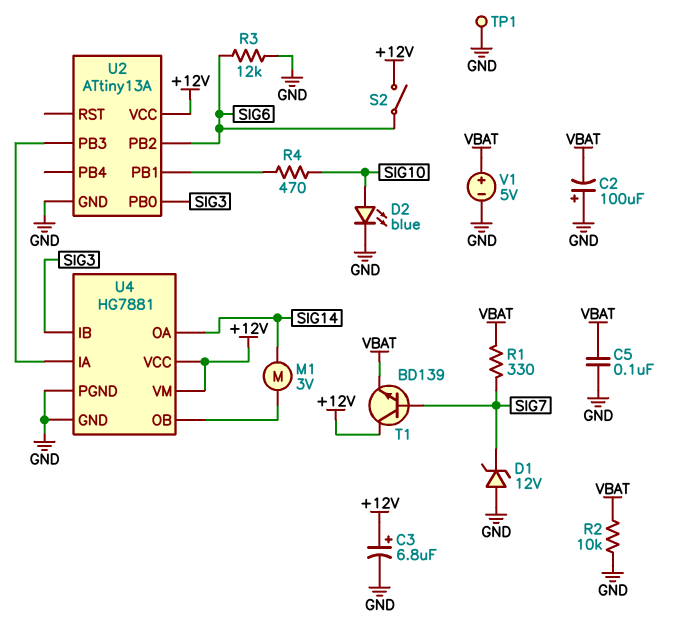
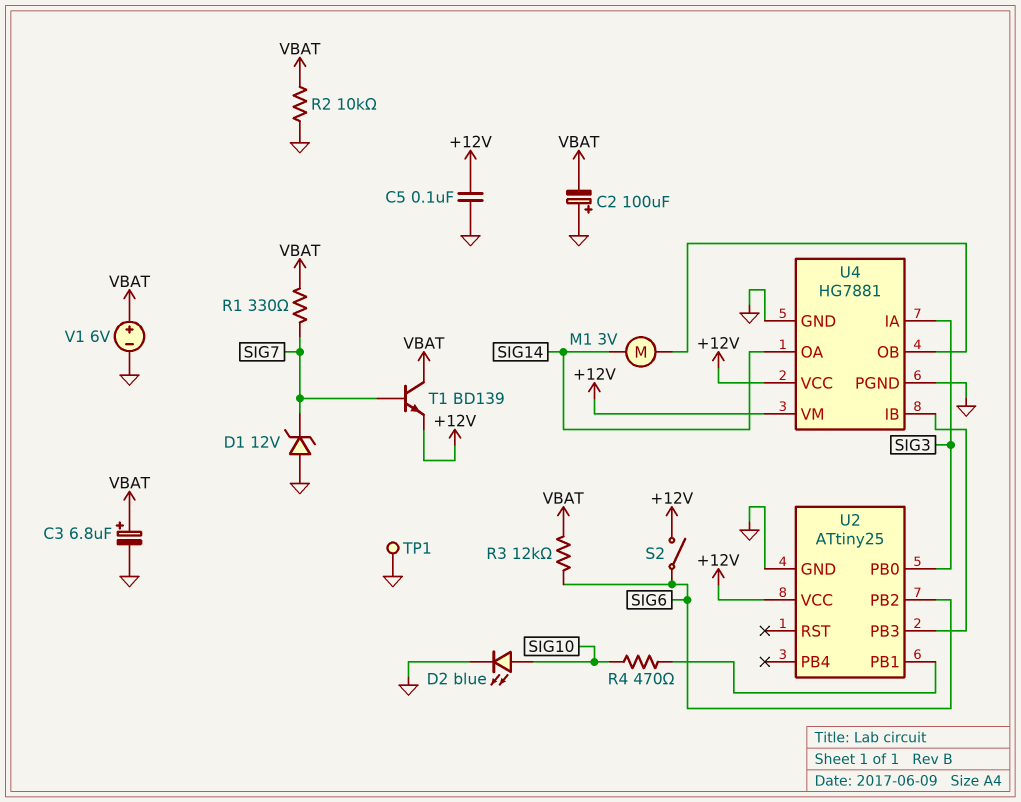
C3: 6.8uF (plus +12V, minus GND) -> 6.8uF (plus VBAT, minus GND)
C5: 100nF (GND, VBAT) -> 100nF (+12V, GND)
R3: 12k (GND, SIG6) -> 12k (SIG6, VBAT)
T1: NPN BD139 (B SIG7, C +12V, E VBAT) -> NPN BD139 (B SIG7, C VBAT, E +12V)
U2: ATtiny13A -> ATtiny25
U4 pin IA: U2/PB3 -> SIG3
U4 pin IB: SIG3 -> U2/PB3
V1: 5V (plus VBAT, minus GND) -> 6V (plus VBAT, minus GND)

